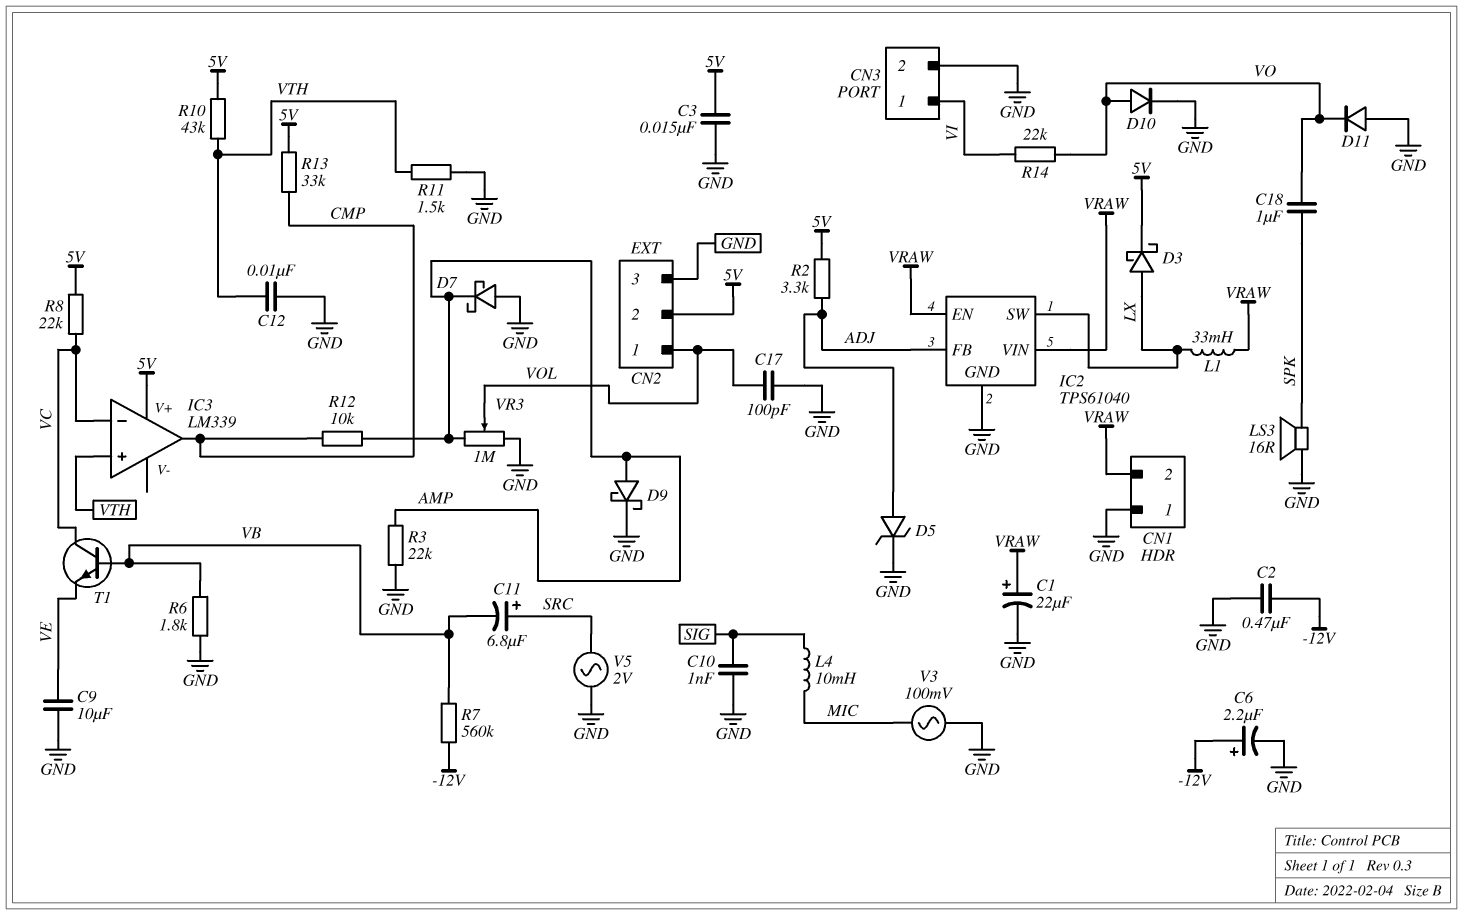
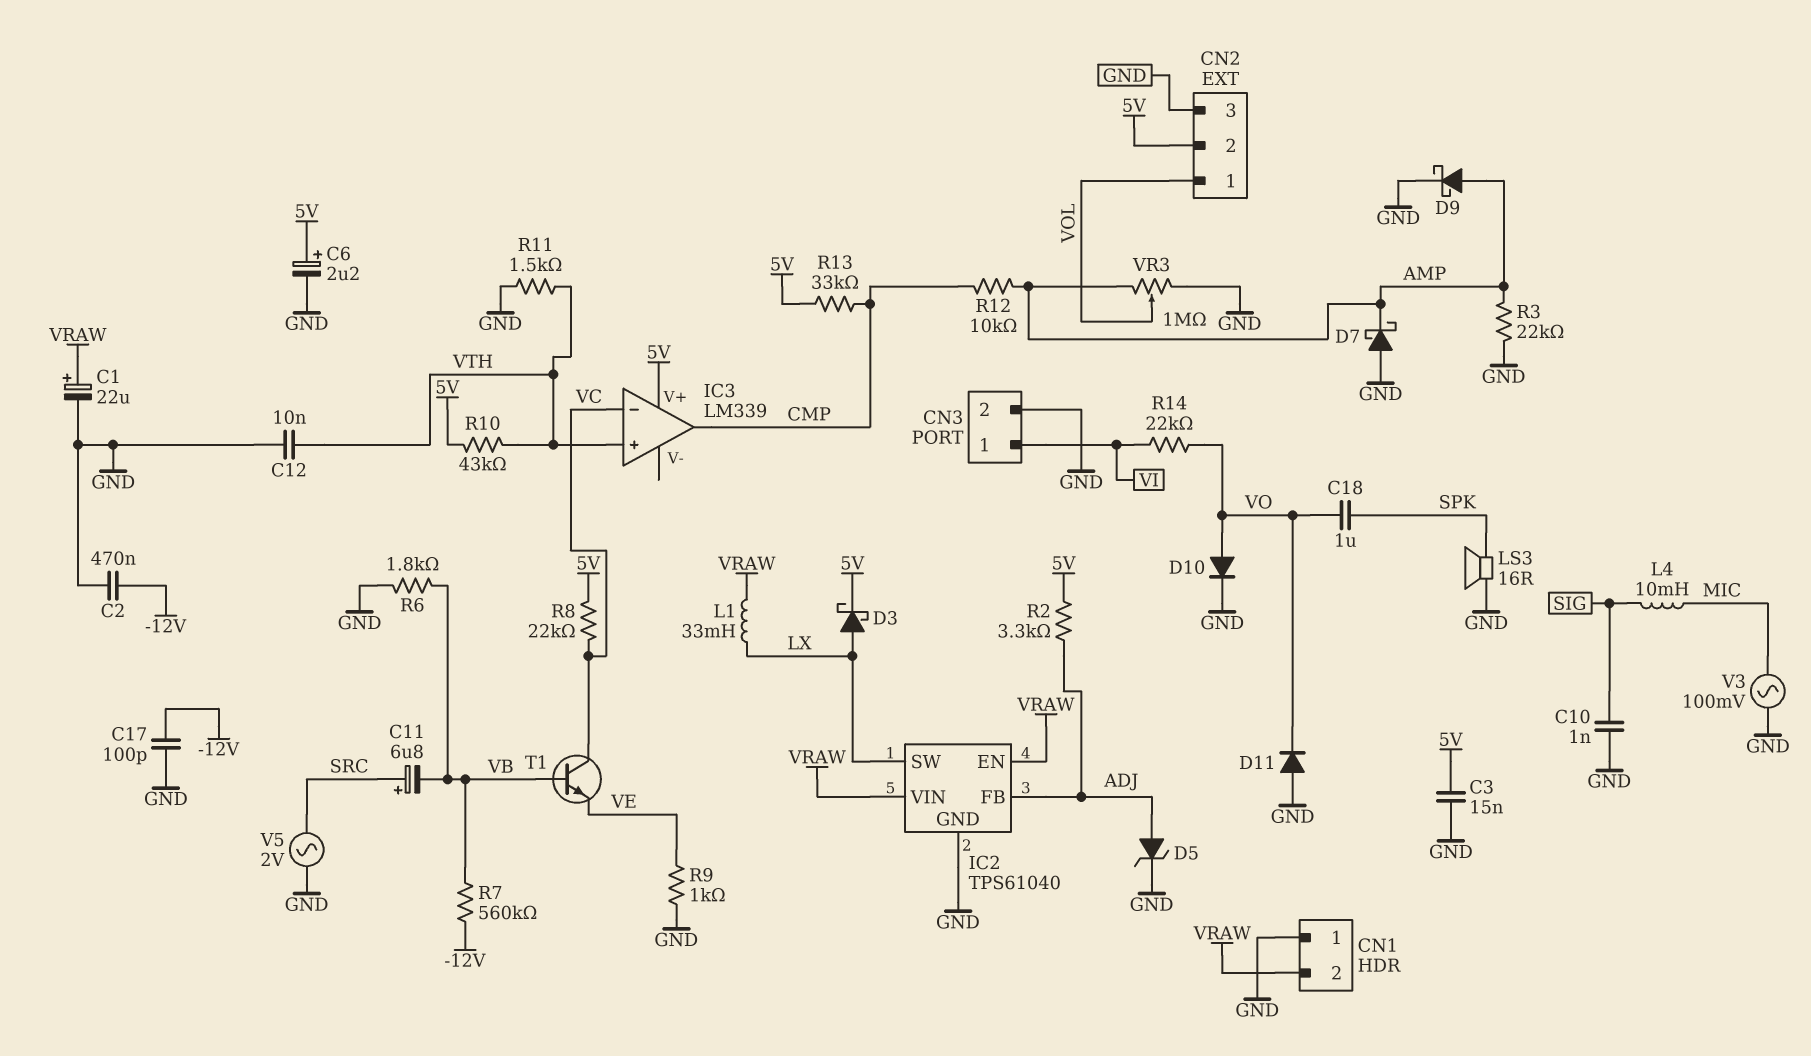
C6: 2.2uF (plus -12V, minus GND) -> 2.2uF (plus 5V, minus GND)
C9: 10uF (GND, VE) -> none
C17: 100pF (GND, VOL) -> 100pF (-12V, GND)
R9: none -> 1k (GND, VE)

